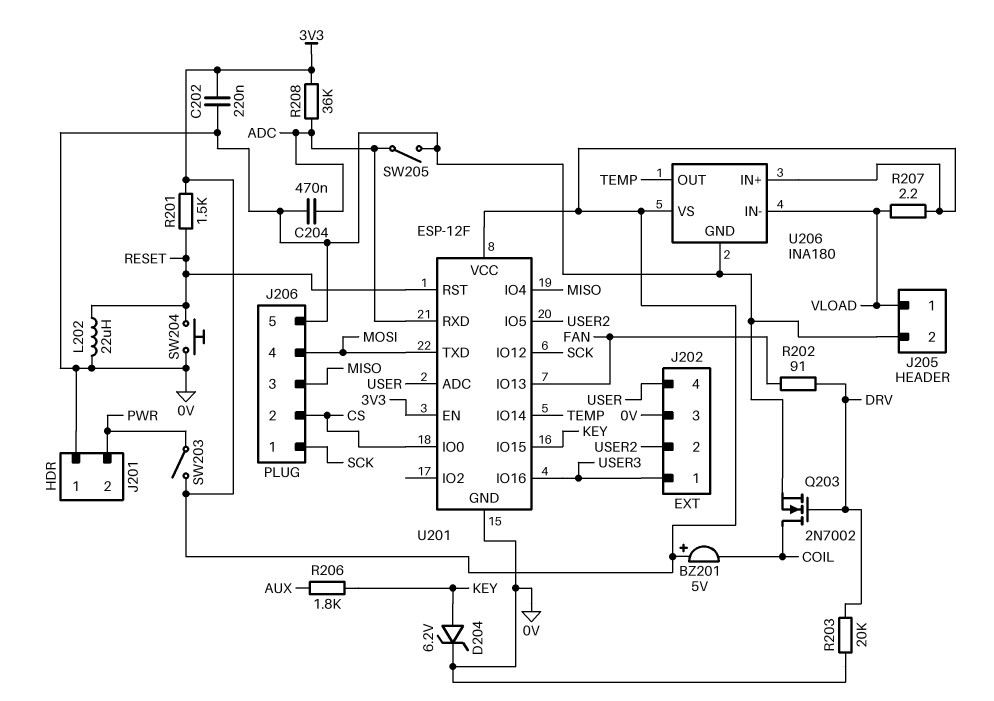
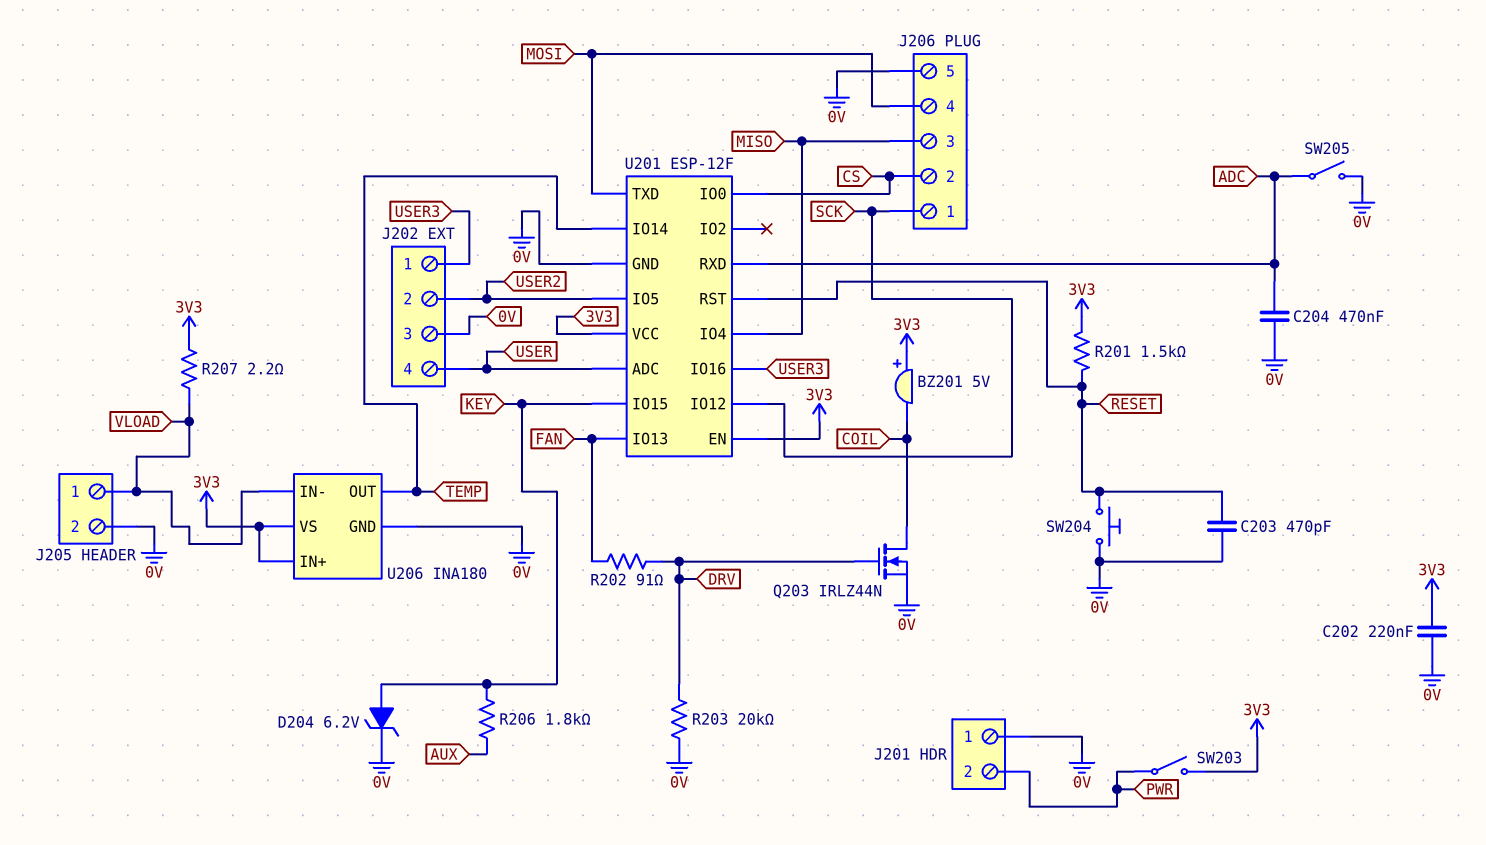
C203: none -> 470pF (0V, RESET)
L202: 22uH (0V, RESET) -> none
Q203: NMOS 2N7002 (G DRV, D COIL, S 0V) -> NMOS IRLZ44N (G DRV, D COIL, S 0V)
R208: 36k (3V3, ADC) -> none

